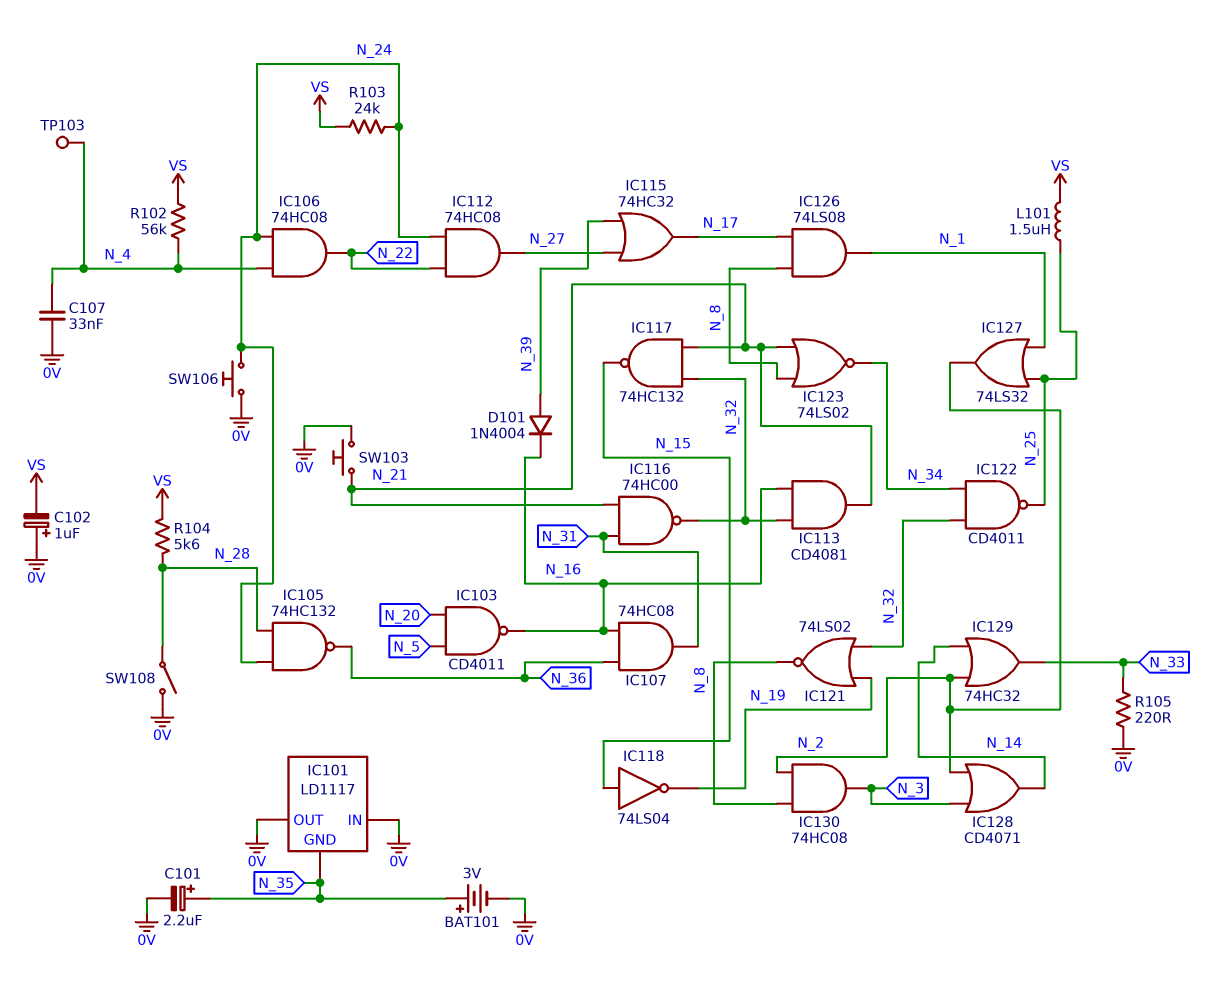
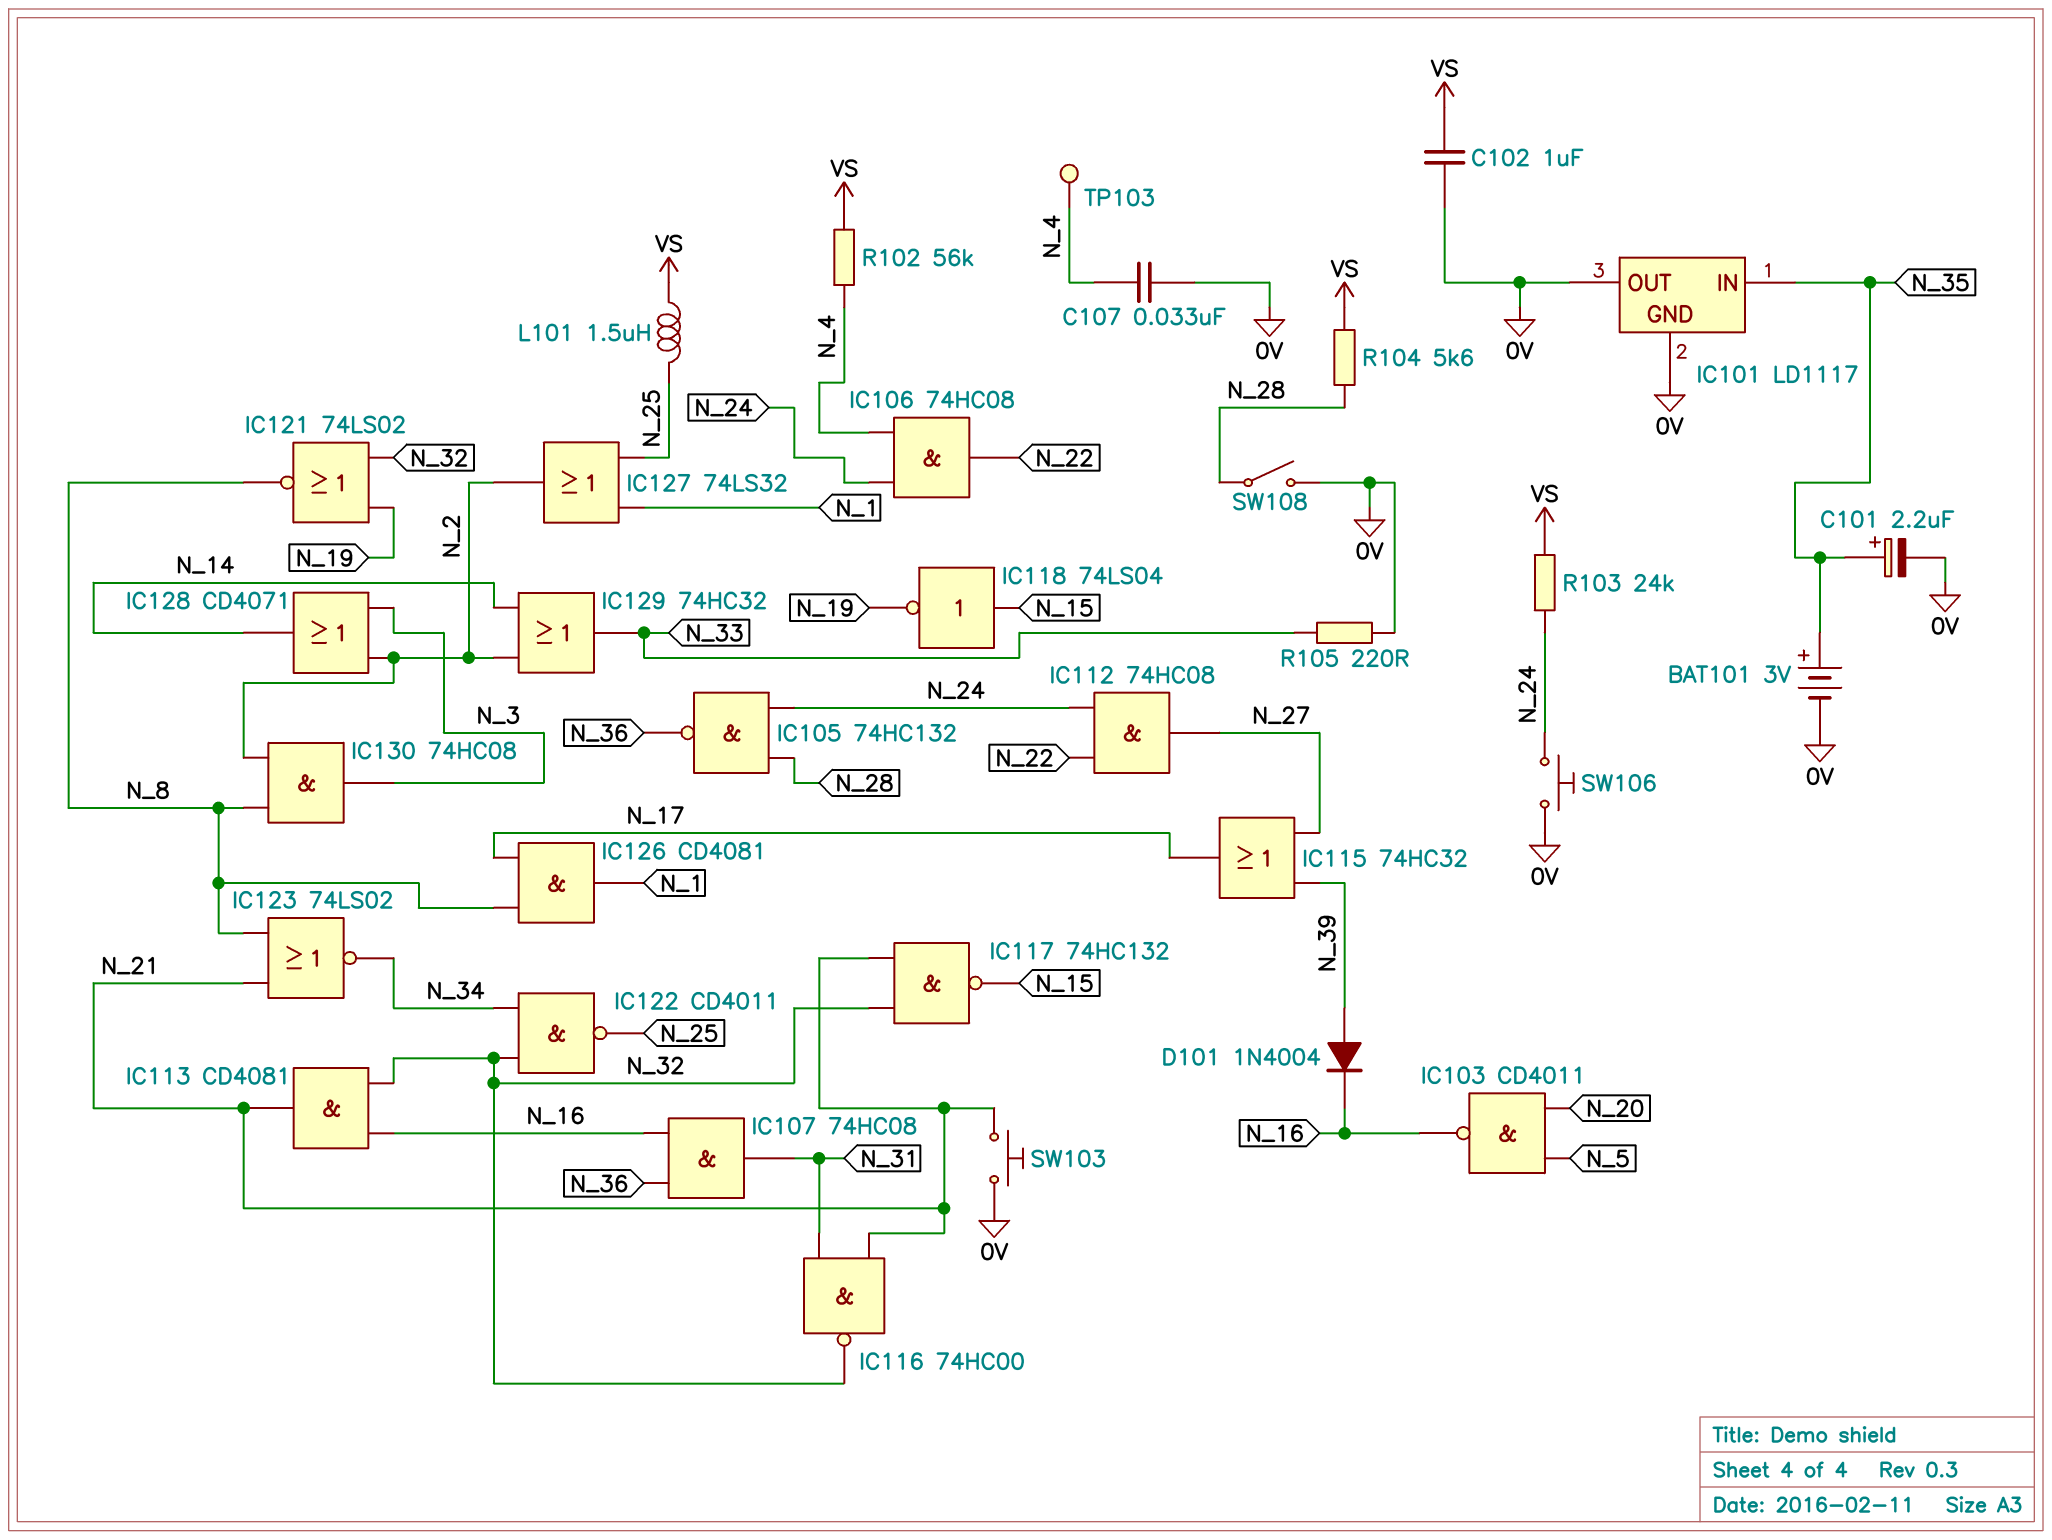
C102: 1uF (plus 0V, minus VS) -> 1uF (0V, VS)
IC101 pin GND: N_35 -> 0V
IC101 pin IN: 0V -> N_35
IC126: AND 74LS08 (in N_8, in N_17, out N_1) -> AND CD4081 (in N_8, in N_17, out N_1)

